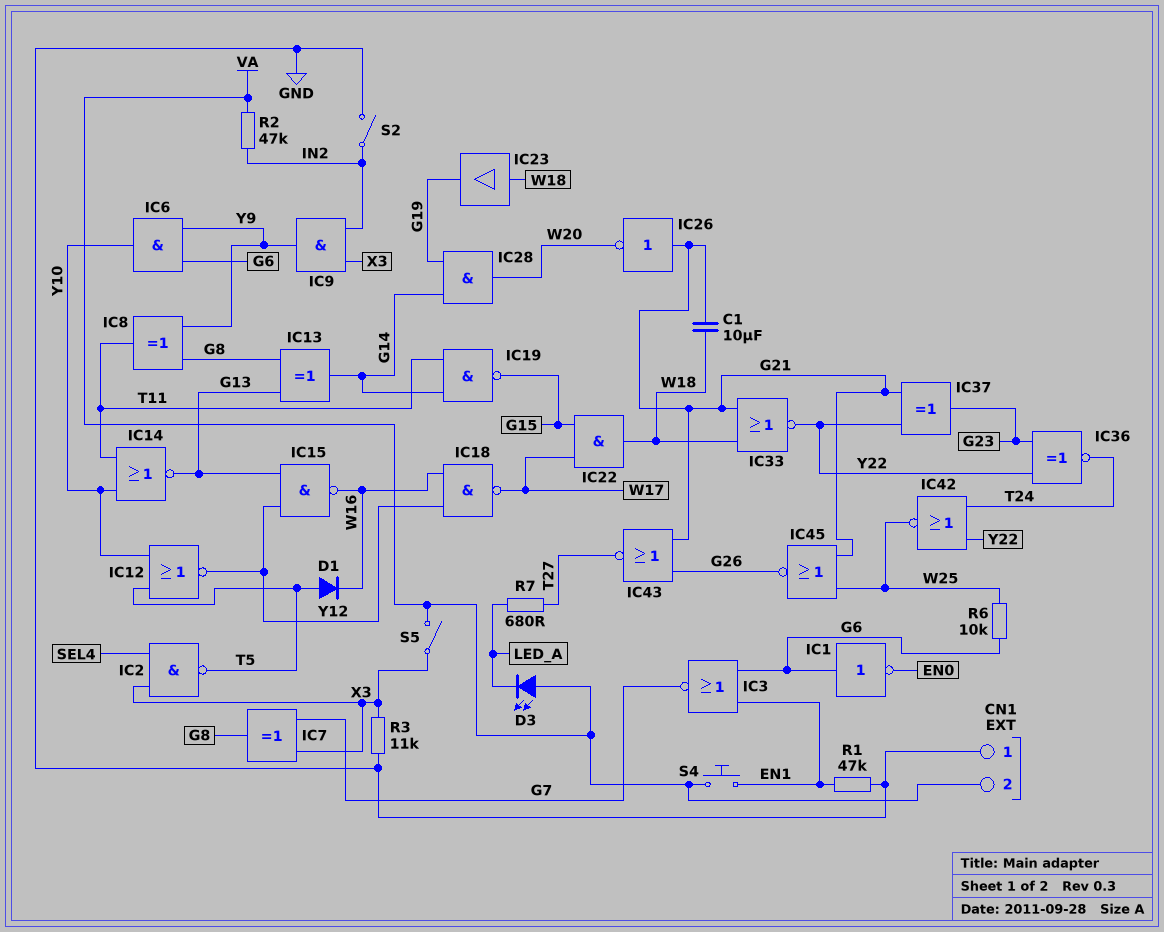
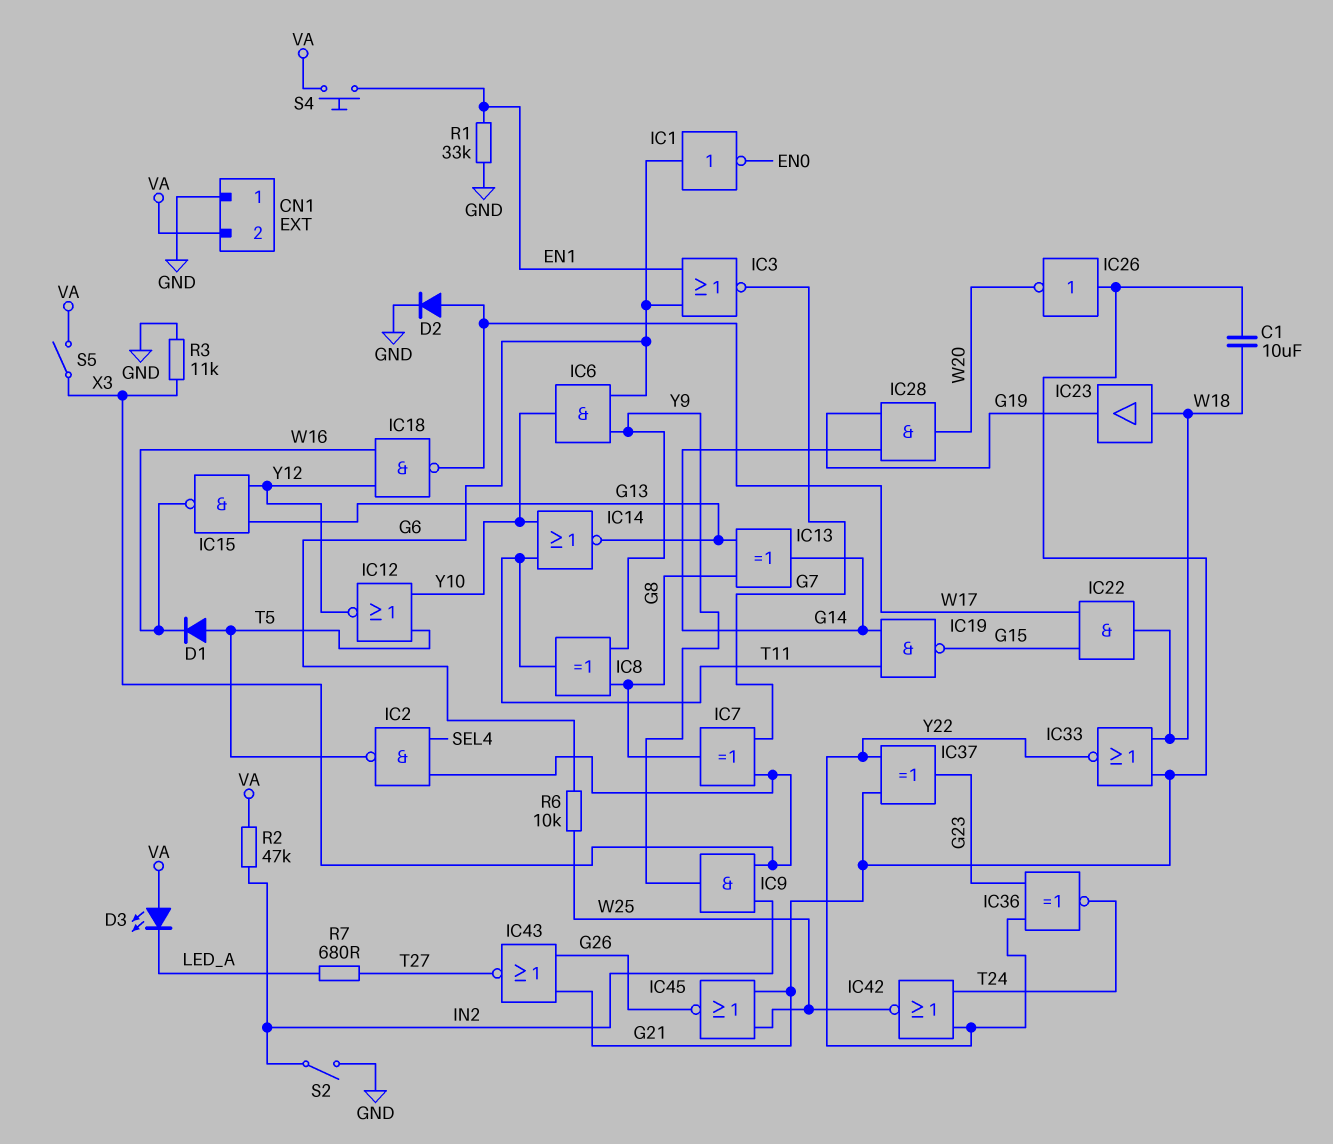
D2: none -> diode (A W17, K GND)
R1: 47k (EN1, GND) -> 33k (EN1, GND)

